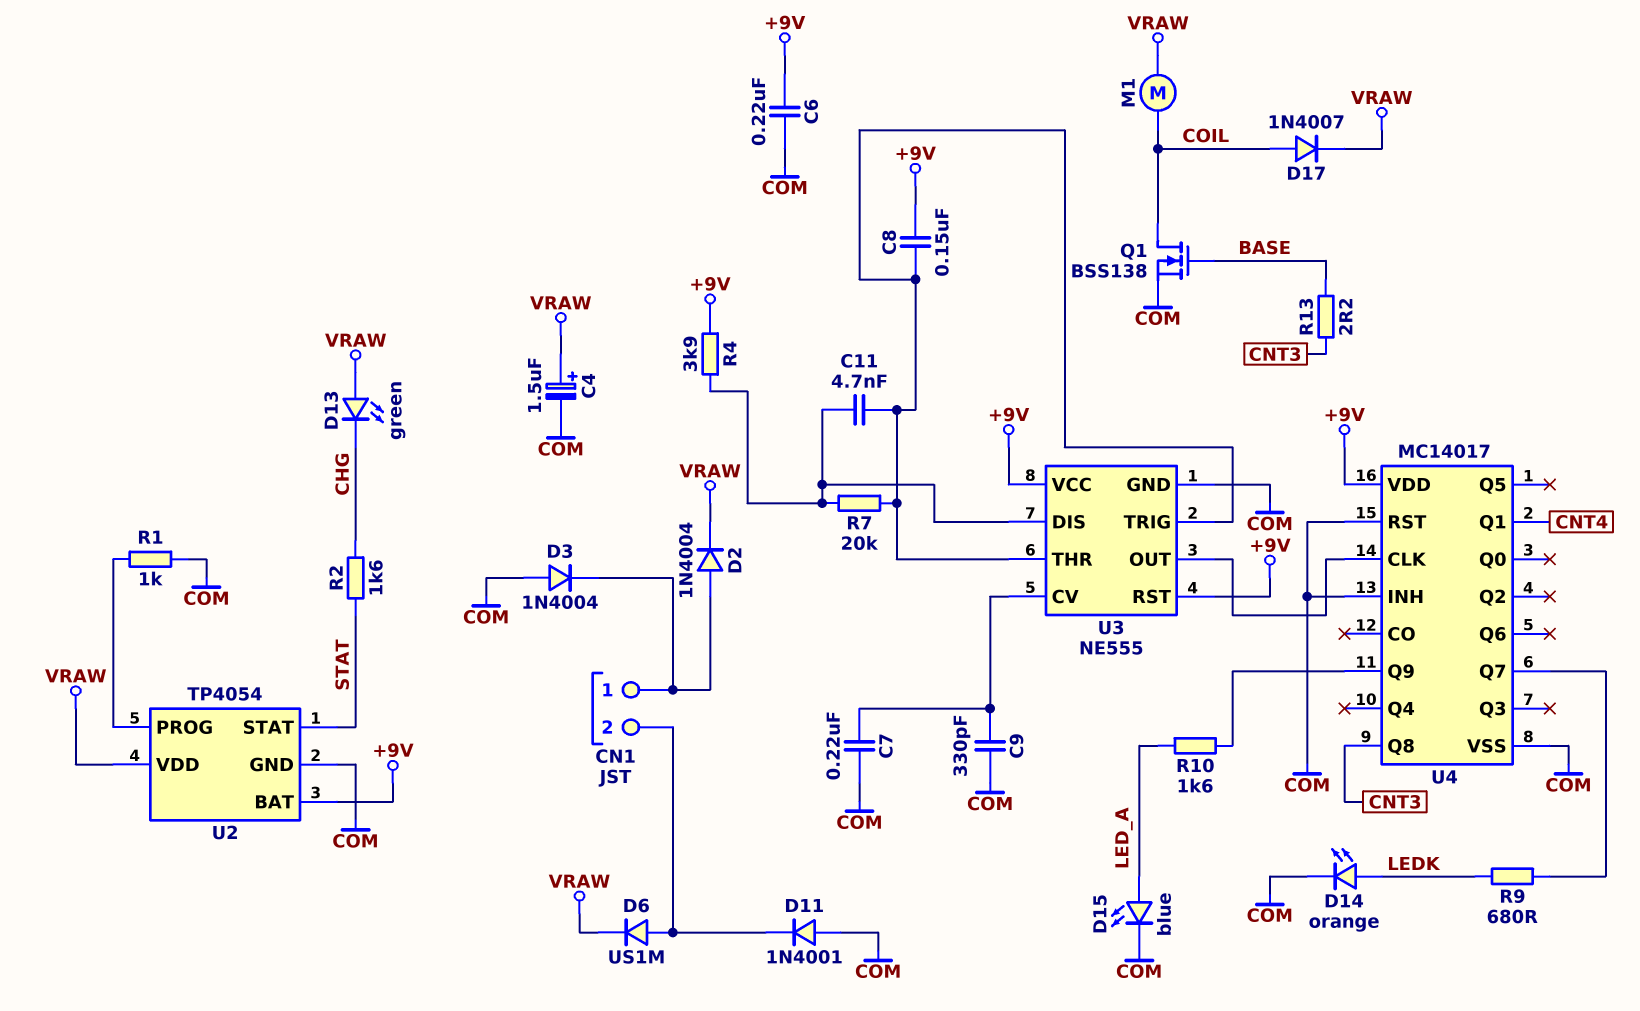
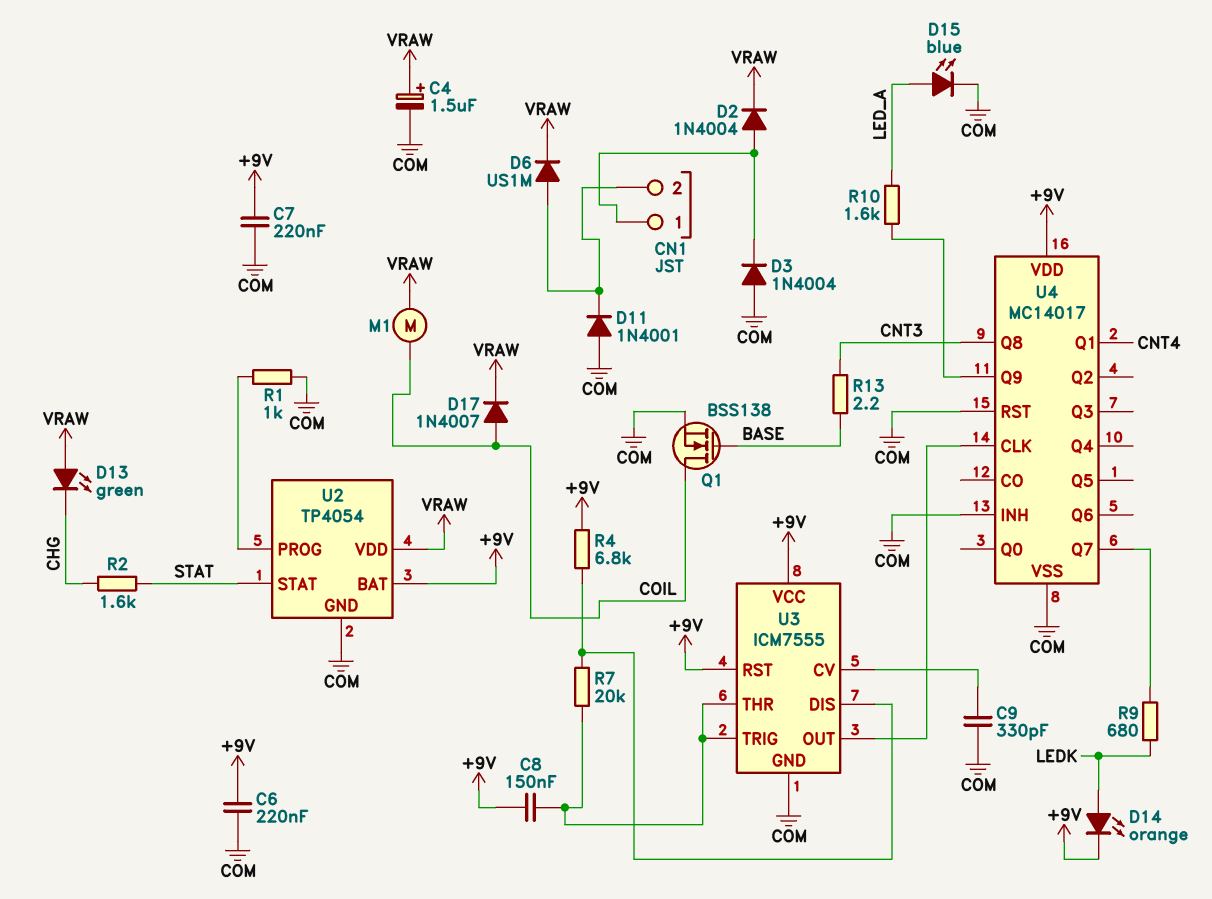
C7: 220nF (COM, U3/CV) -> 220nF (+9V, COM)
C11: 4.7nF (U3/DIS, U3/THR) -> none
D14: LED orange (A LEDK, K COM) -> LED orange (A LEDK, K +9V)
R4: 3.9k (+9V, U3/DIS) -> 6.8k (+9V, U3/DIS)
U3: NE555 -> ICM7555

